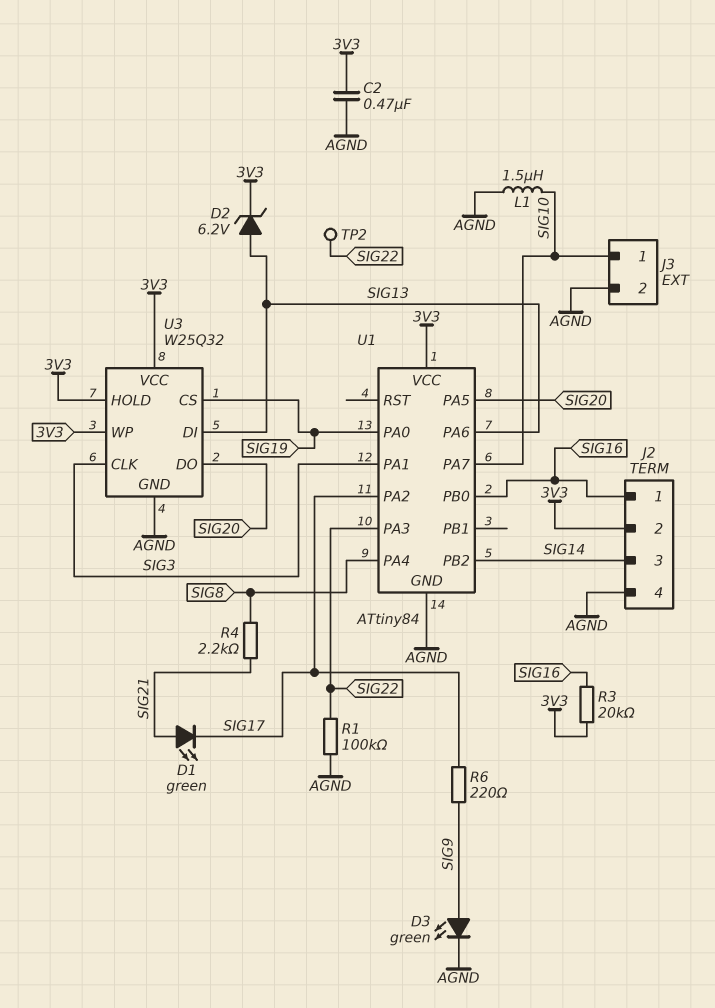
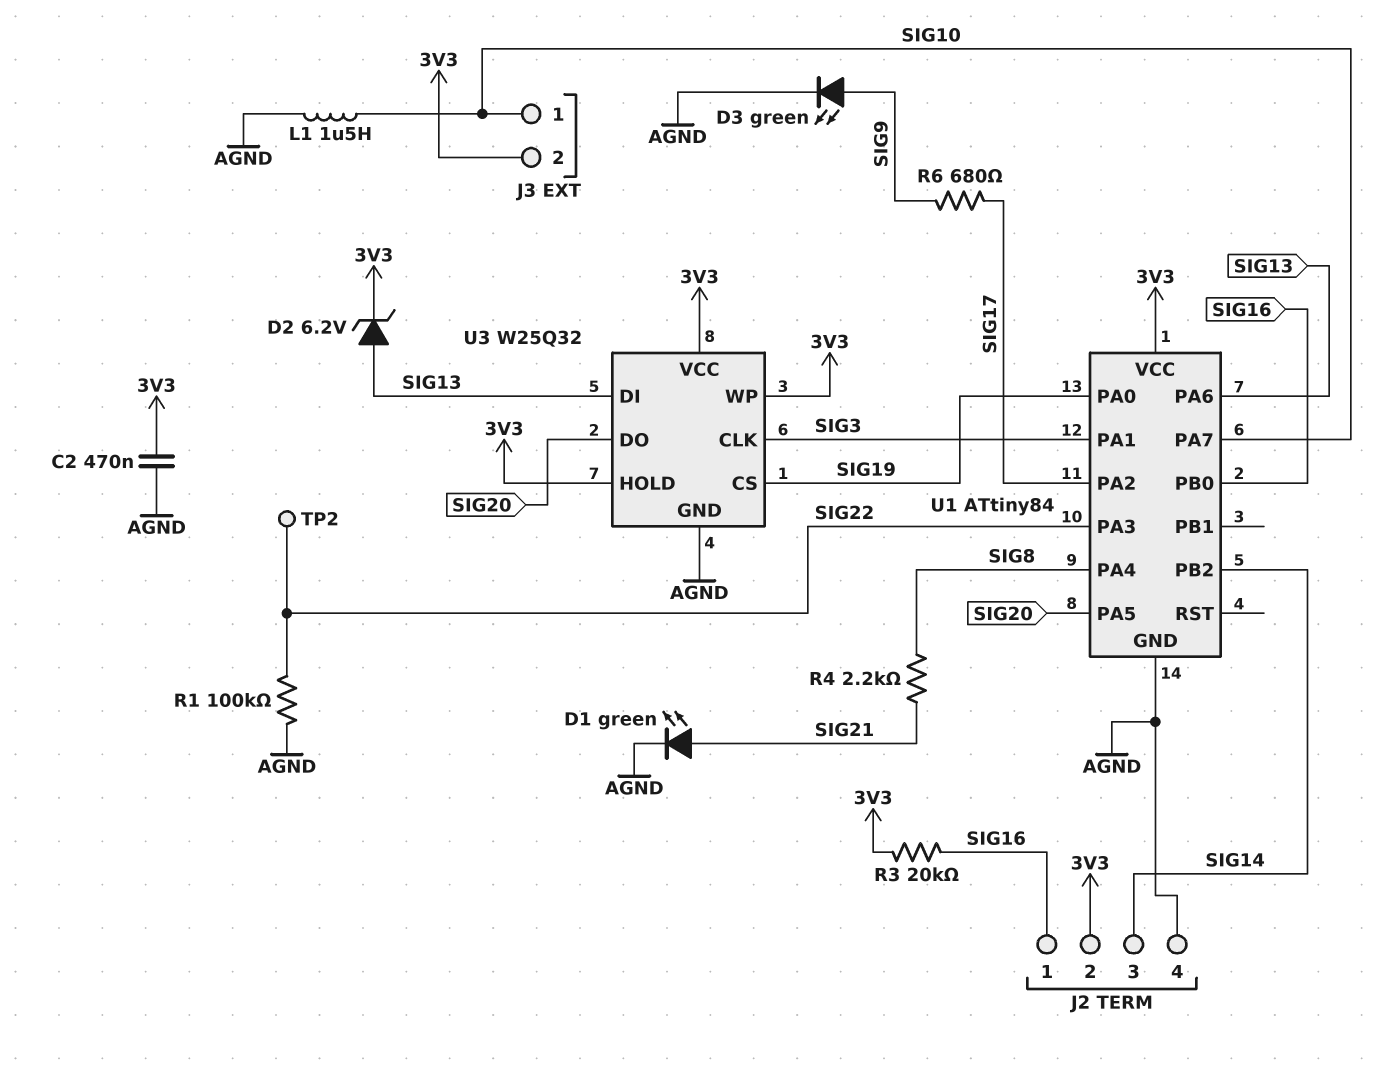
D1: LED green (A SIG21, K SIG17) -> LED green (A SIG21, K AGND)
J3 pin 2: AGND -> 3V3
R6: 220 (SIG9, SIG17) -> 680 (SIG9, SIG17)

